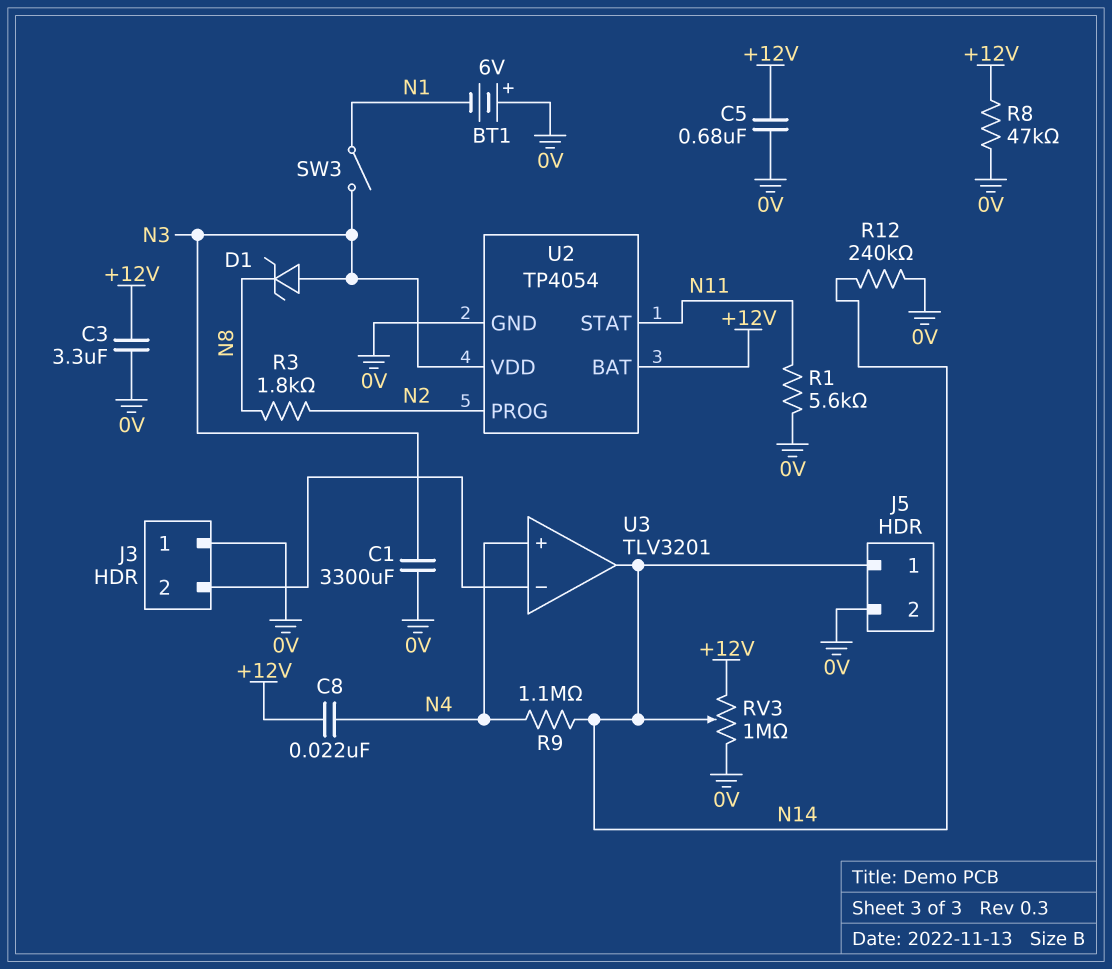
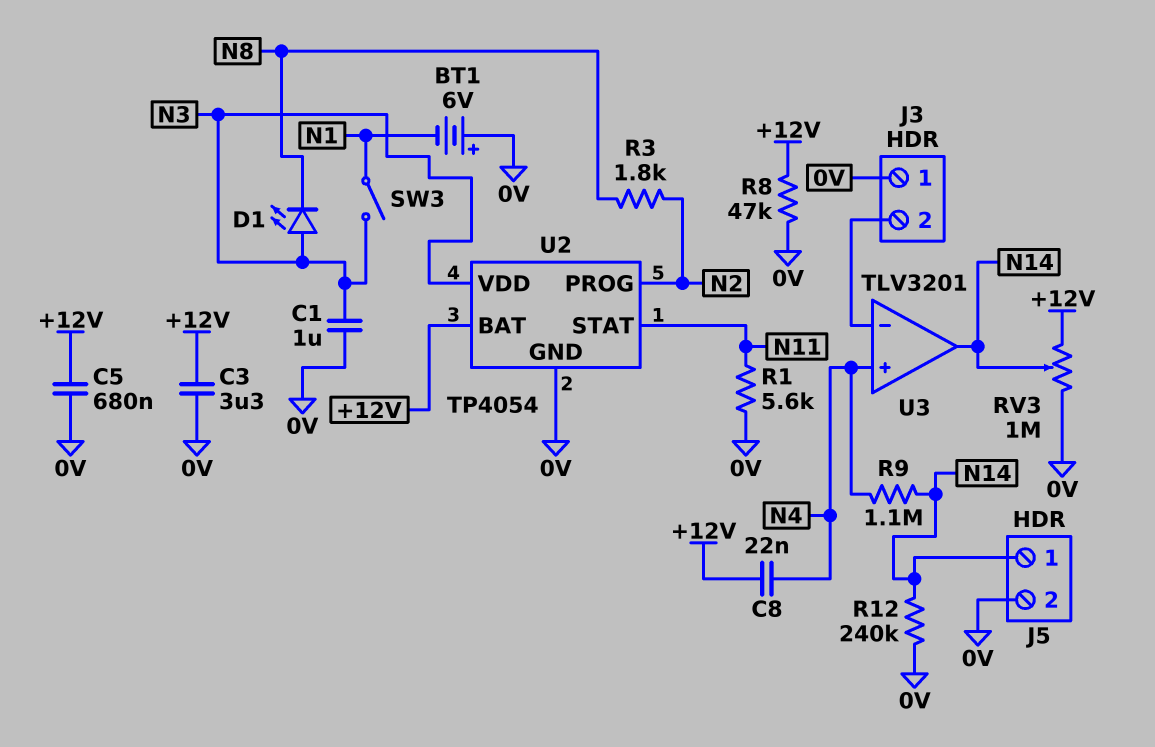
C1: 3300uF (0V, N3) -> 1uF (0V, N3)
D1: zener (A N3, K N8) -> LED (A N3, K N8)

